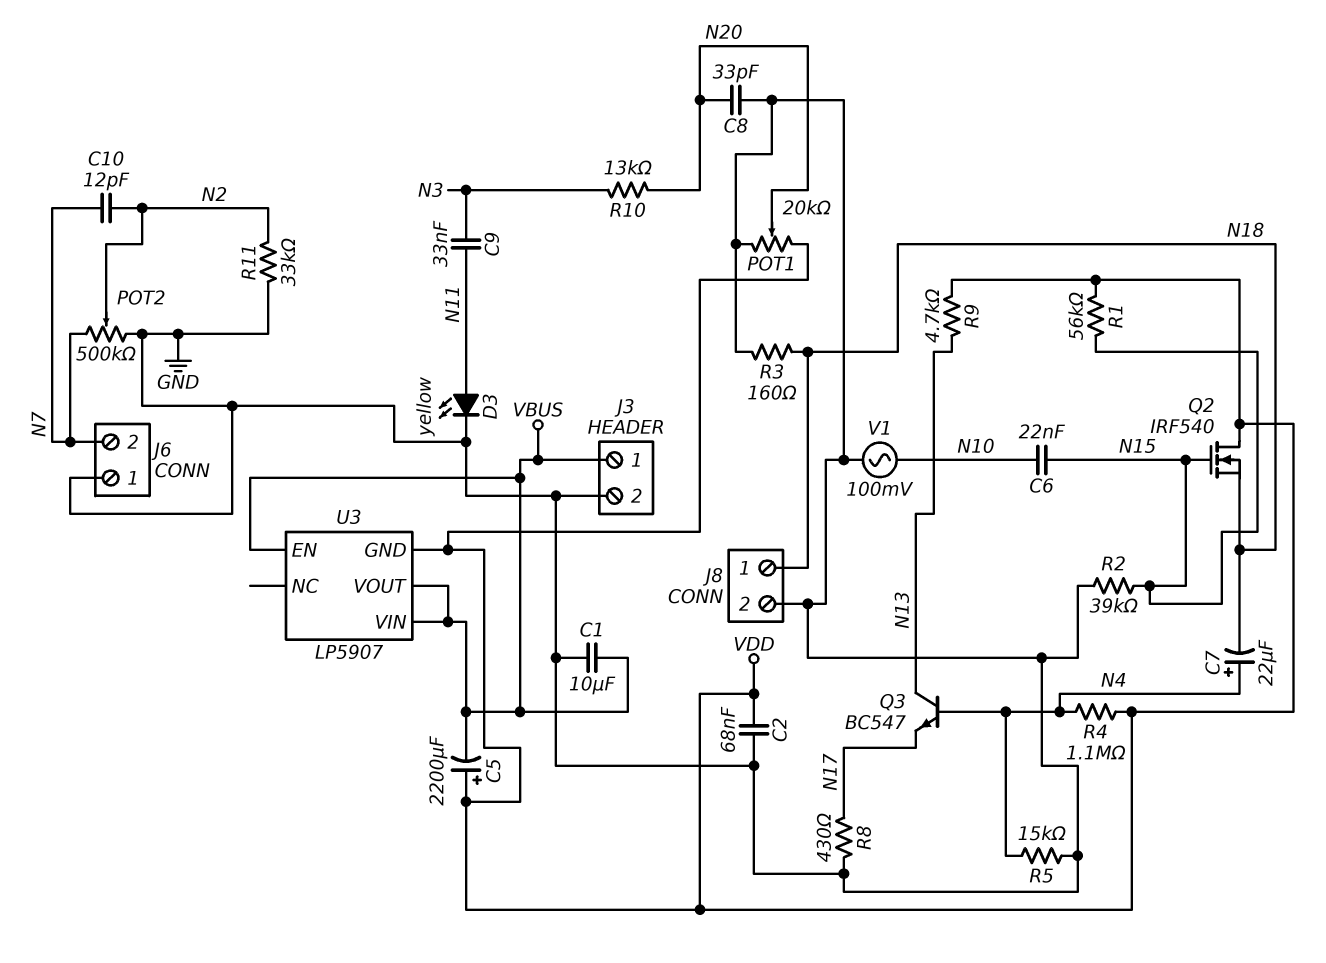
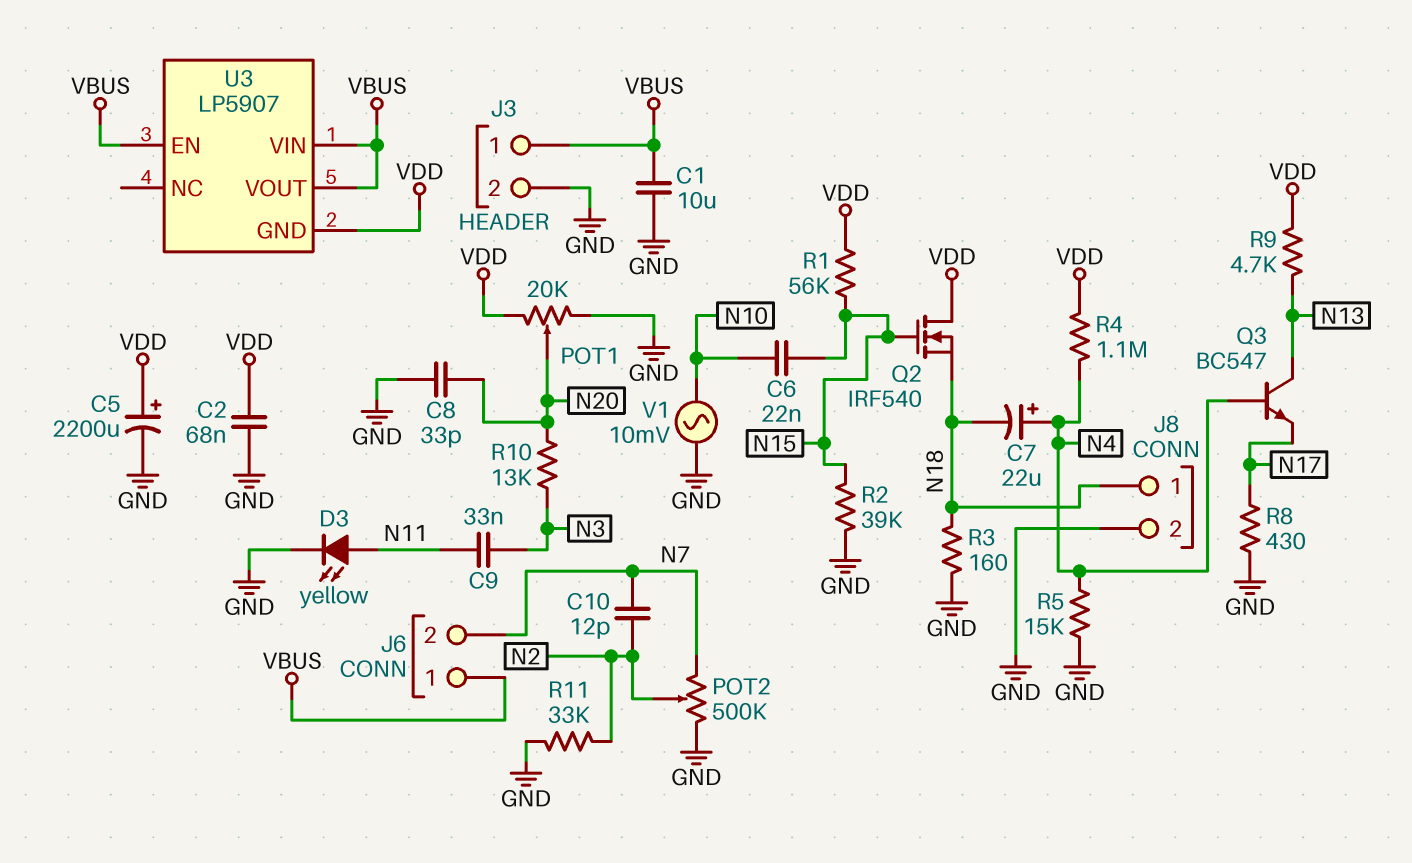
C5: 2200uF (plus VDD, minus VBUS) -> 2200uF (plus VDD, minus GND)
J6 pin 1: GND -> VBUS
V1: AC 100mV (GND, N10) -> AC 10mV (GND, N10)

